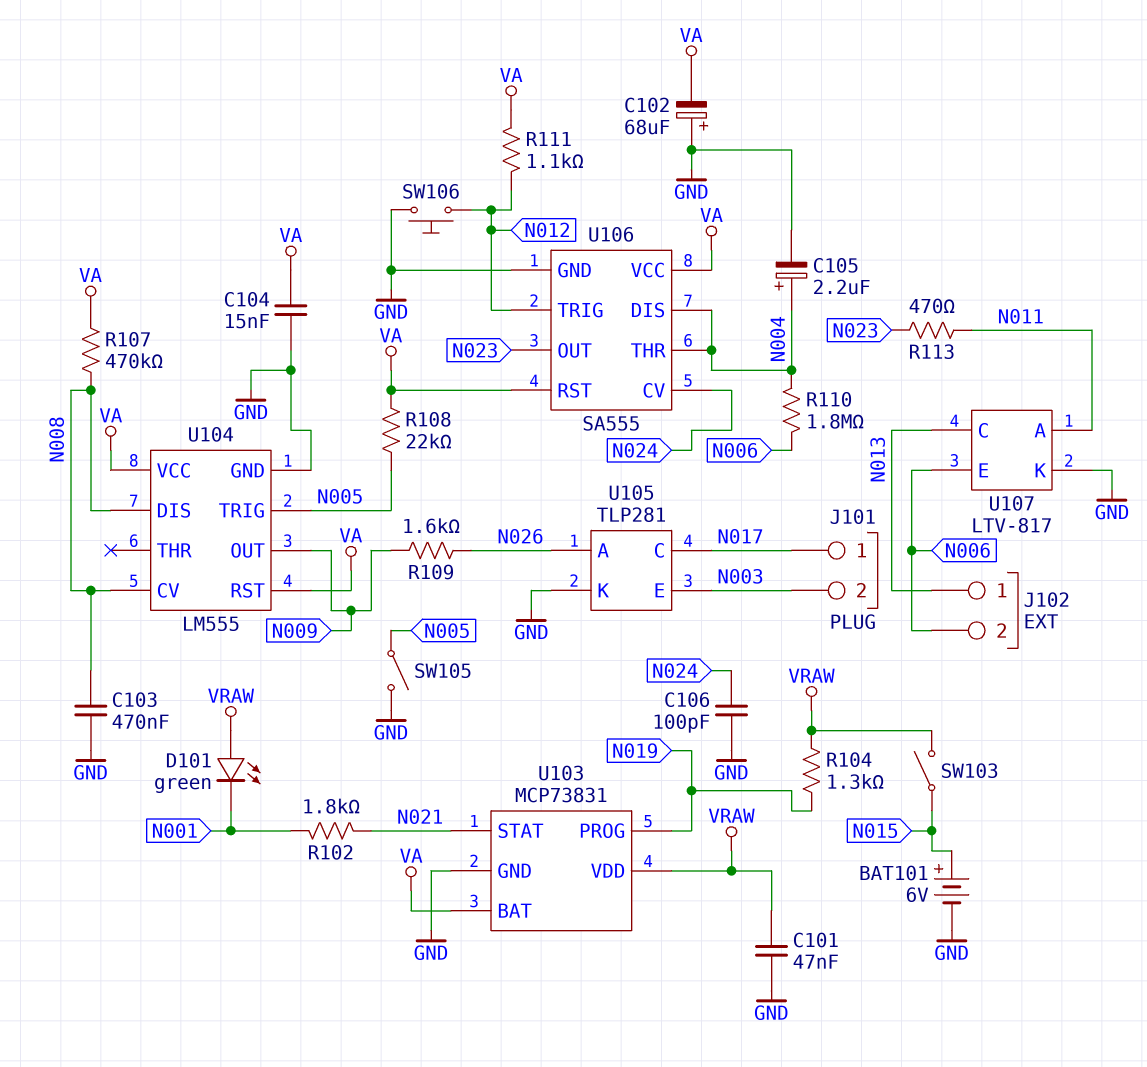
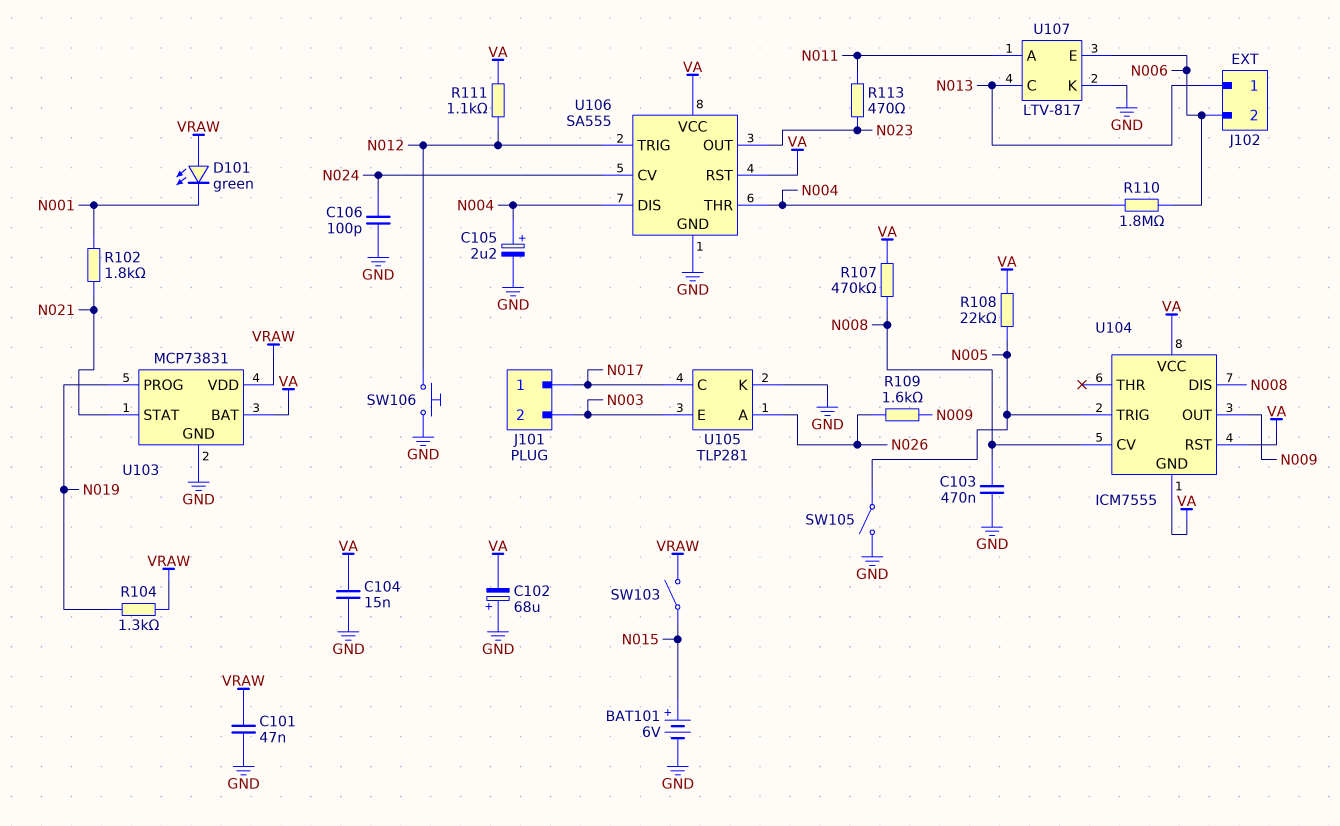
U104: LM555 -> ICM7555
U104 pin GND: GND -> VA

